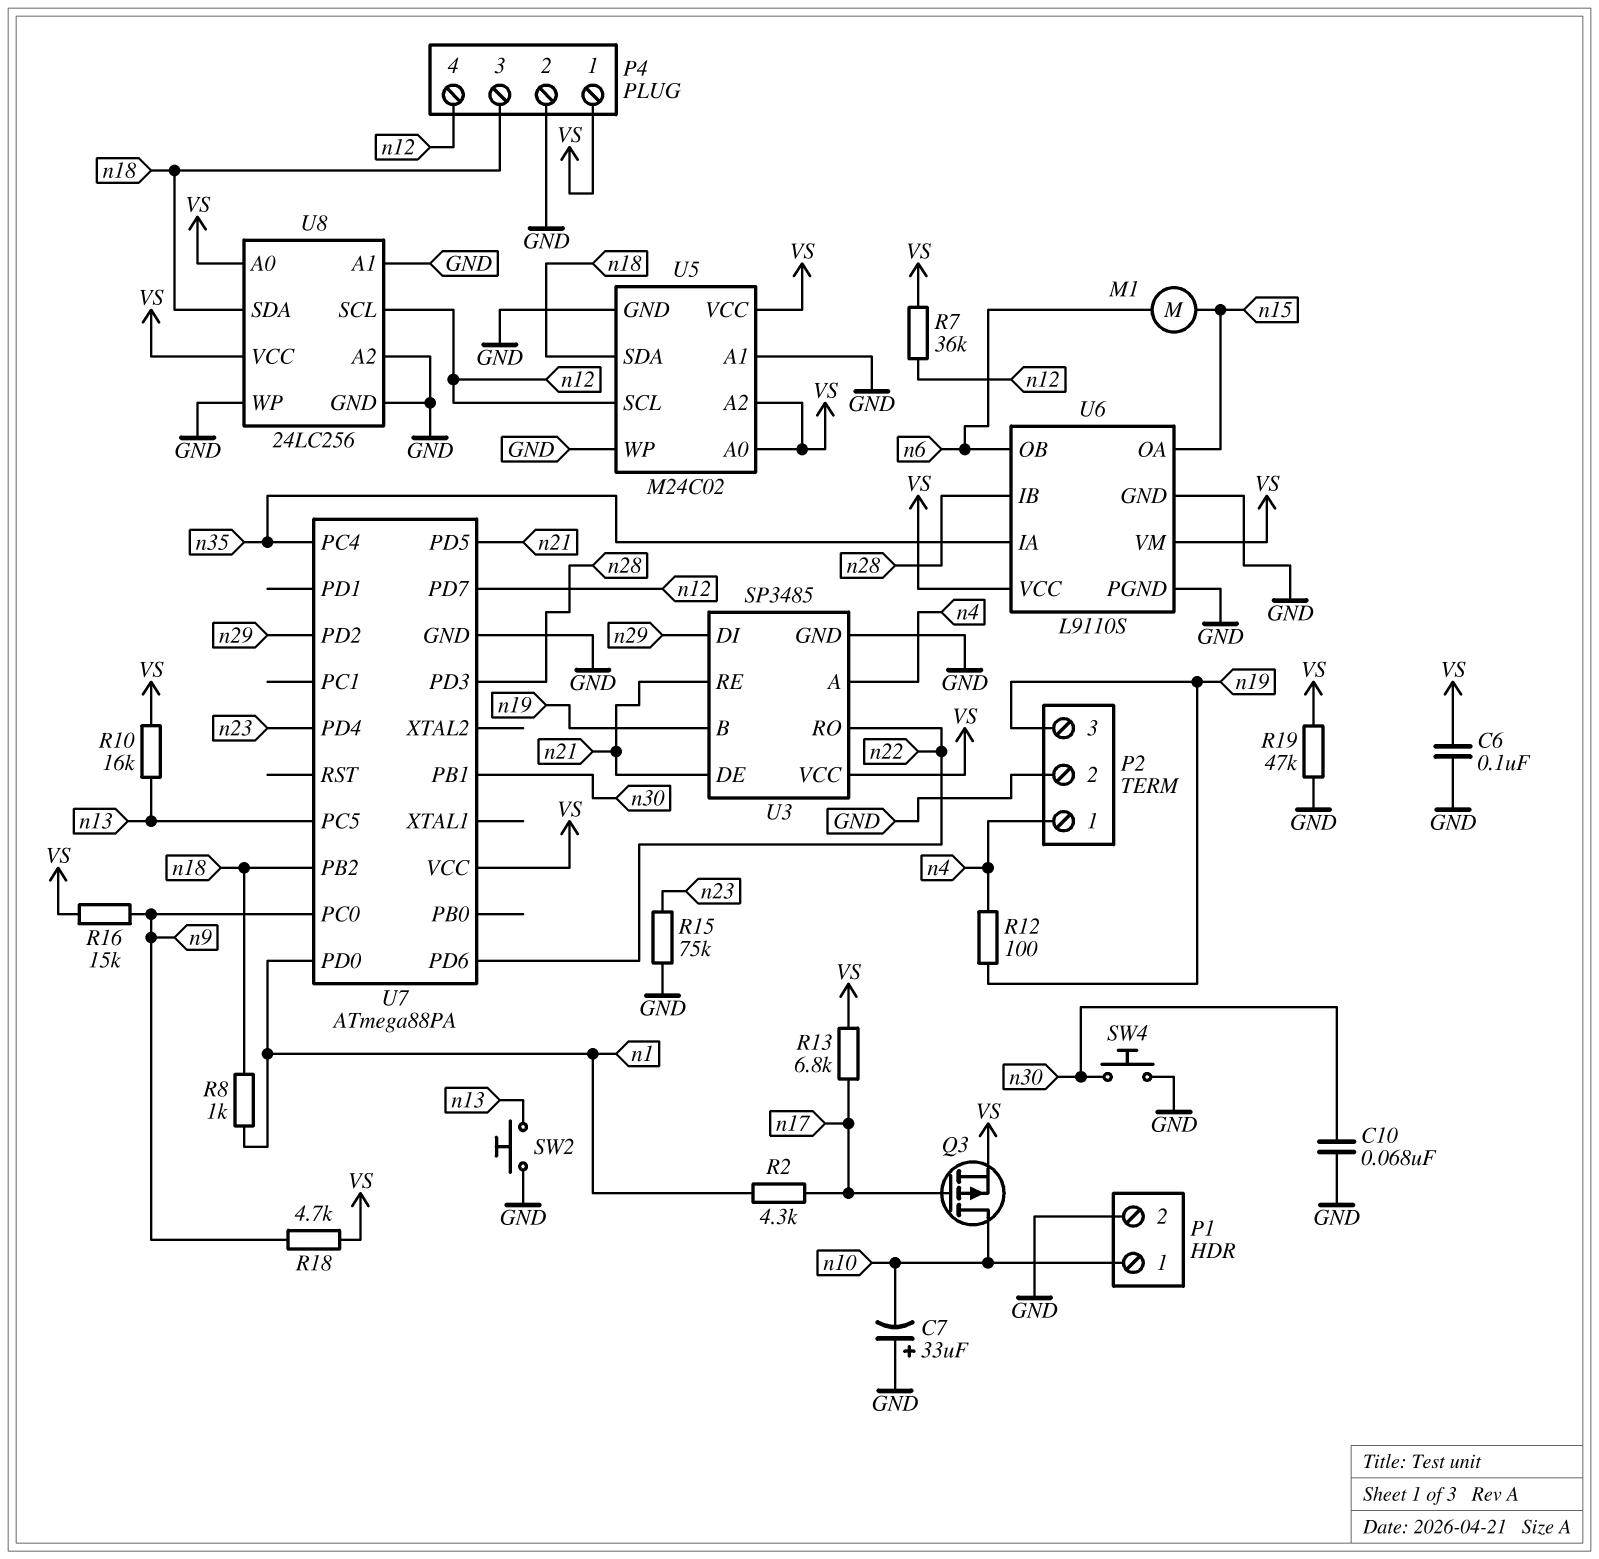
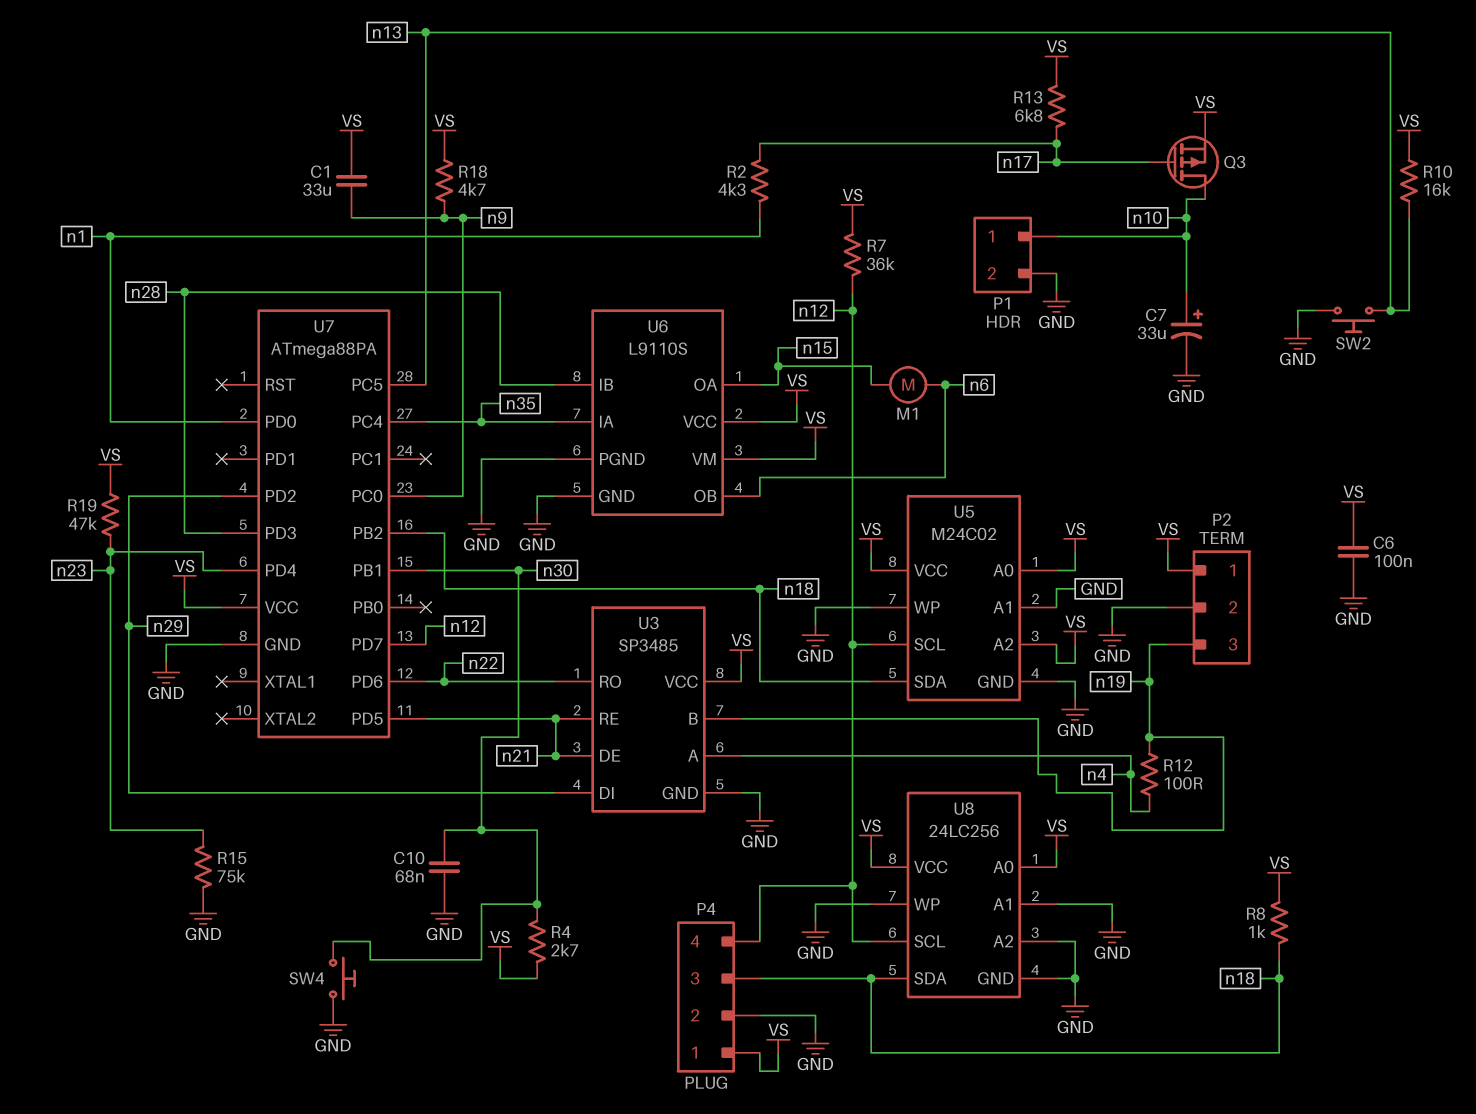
C1: none -> 33uF (VS, n9)
C7: 33uF (plus GND, minus n10) -> 33uF (plus n10, minus GND)
P2 pin 1: n4 -> VS
R4: none -> 2.7k (VS, n30)
R8: 1k (n1, n18) -> 1k (VS, n18)
R16: 15k (VS, n9) -> none
R19: 47k (GND, VS) -> 47k (VS, n23)

